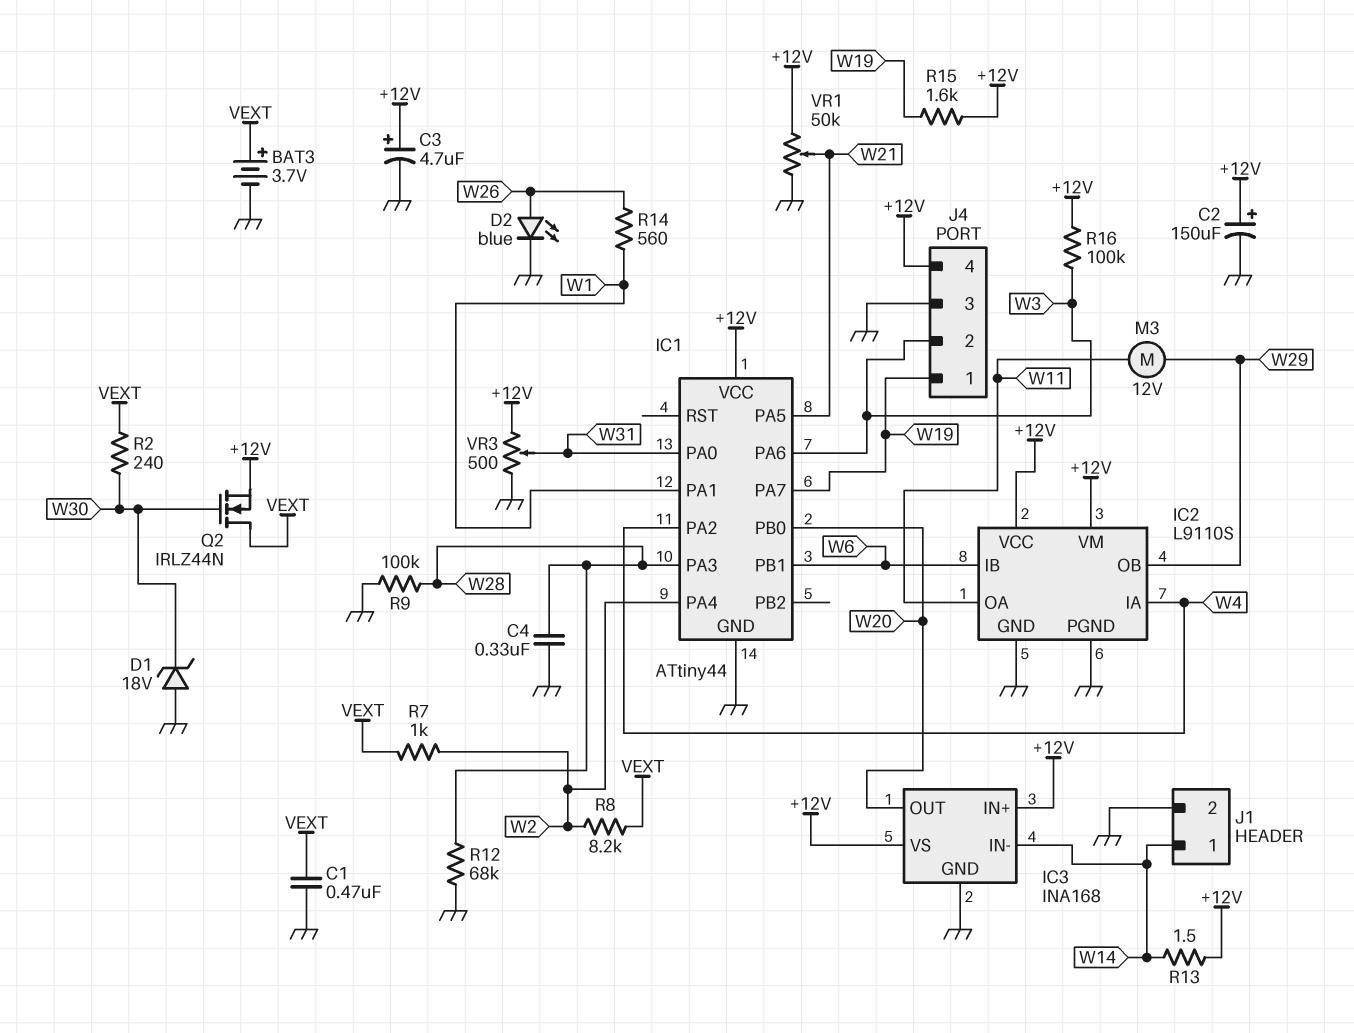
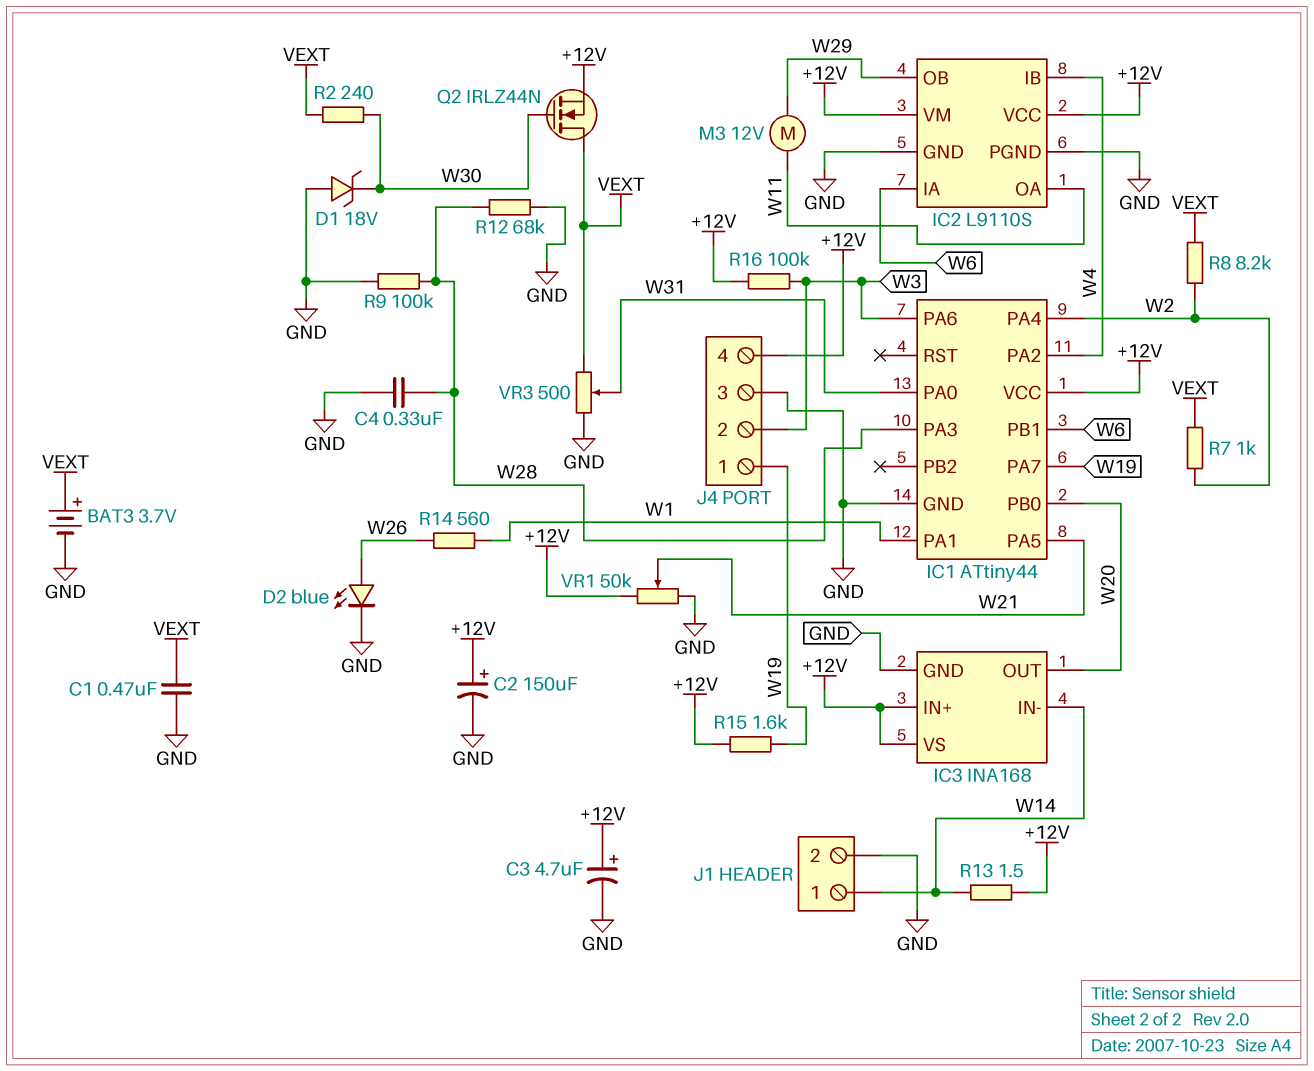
IC2 pin IA: W4 -> W6
IC2 pin IB: W6 -> W4
VR3: 500 (+12V, GND, wiper W31) -> 500 (GND, VEXT, wiper W31)

